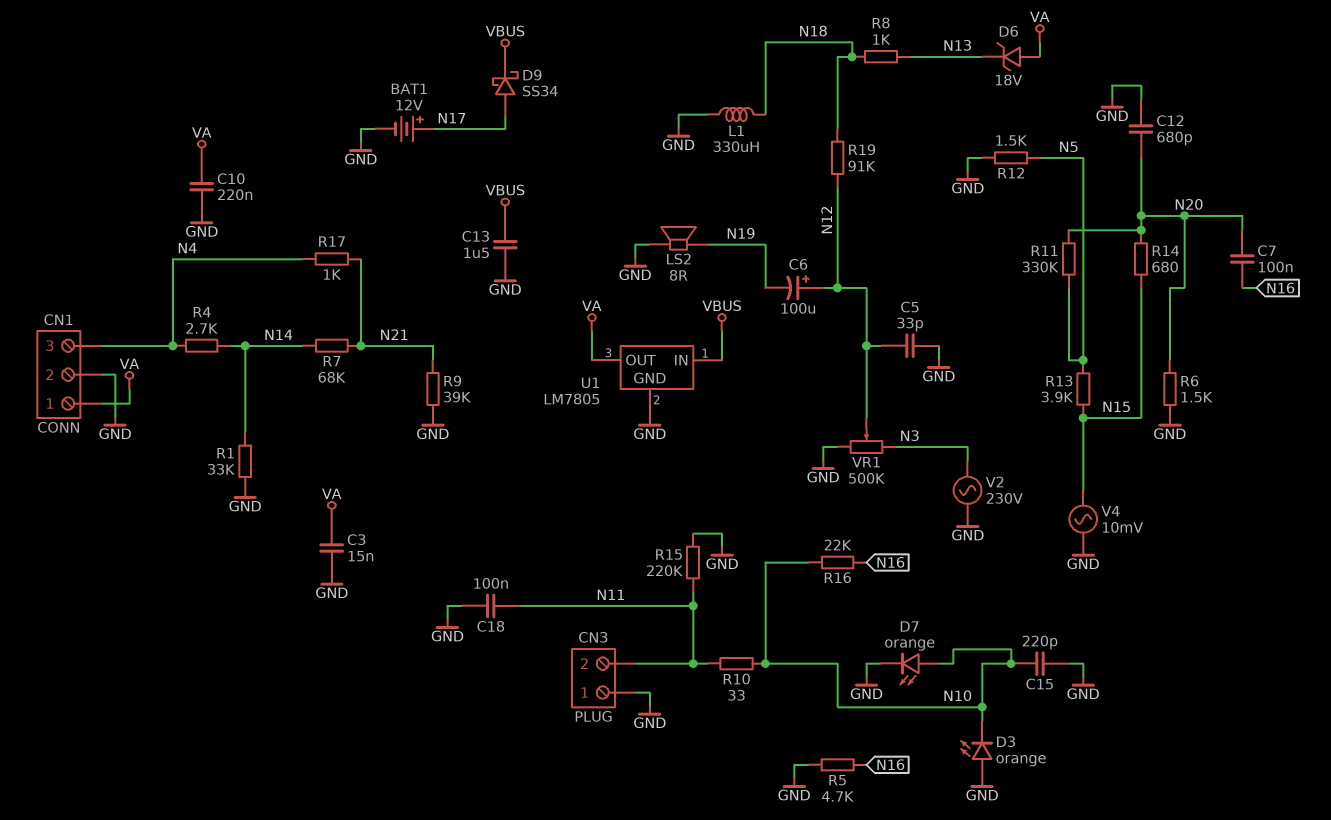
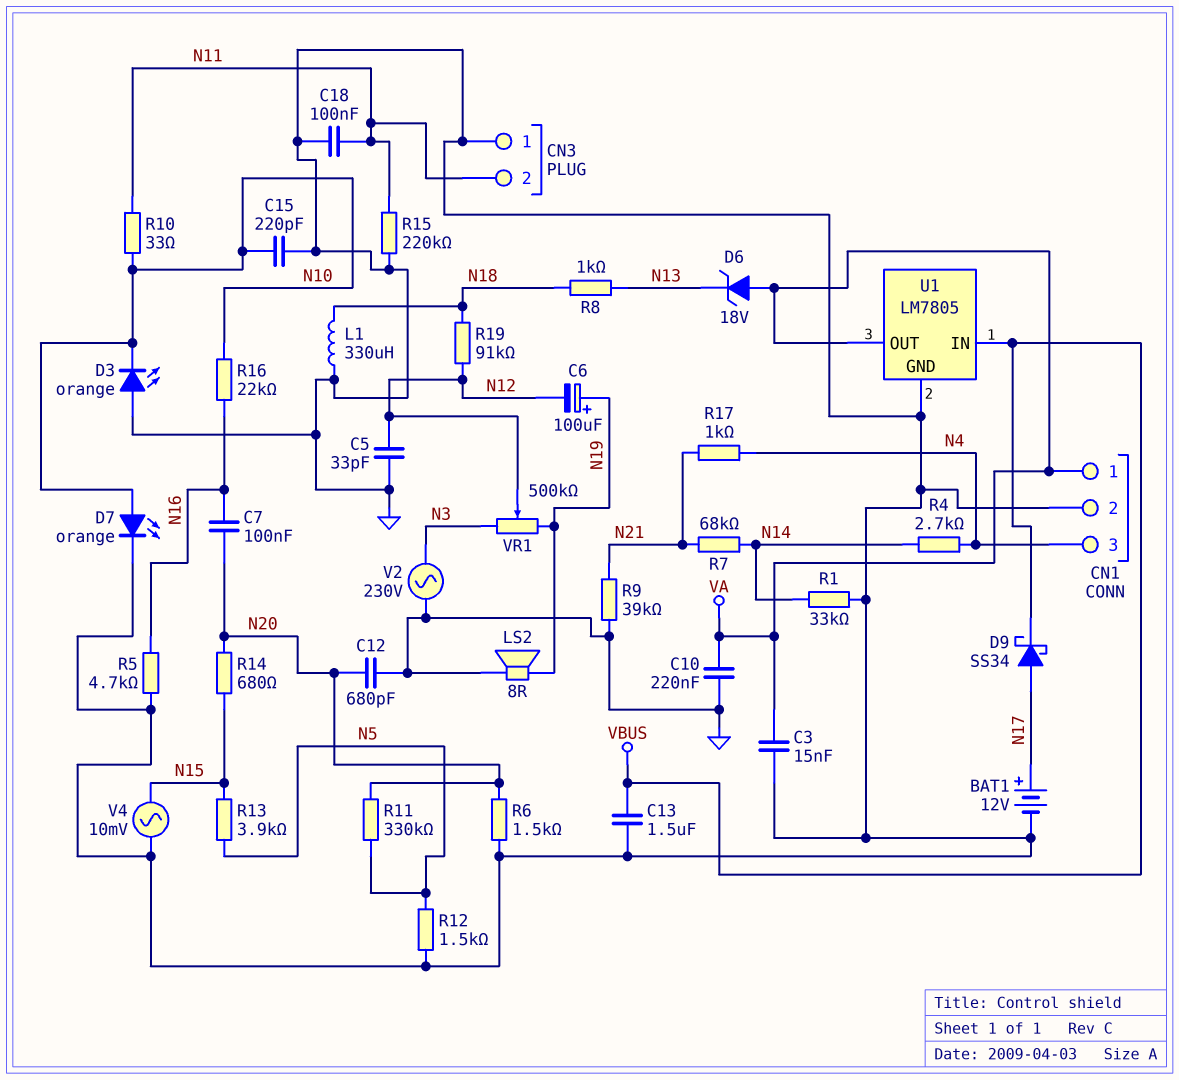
C6: 100uF (plus N12, minus N19) -> 100uF (plus N19, minus N12)
VR1: 500k (GND, N3, wiper N12) -> 500k (N3, N19, wiper N12)

